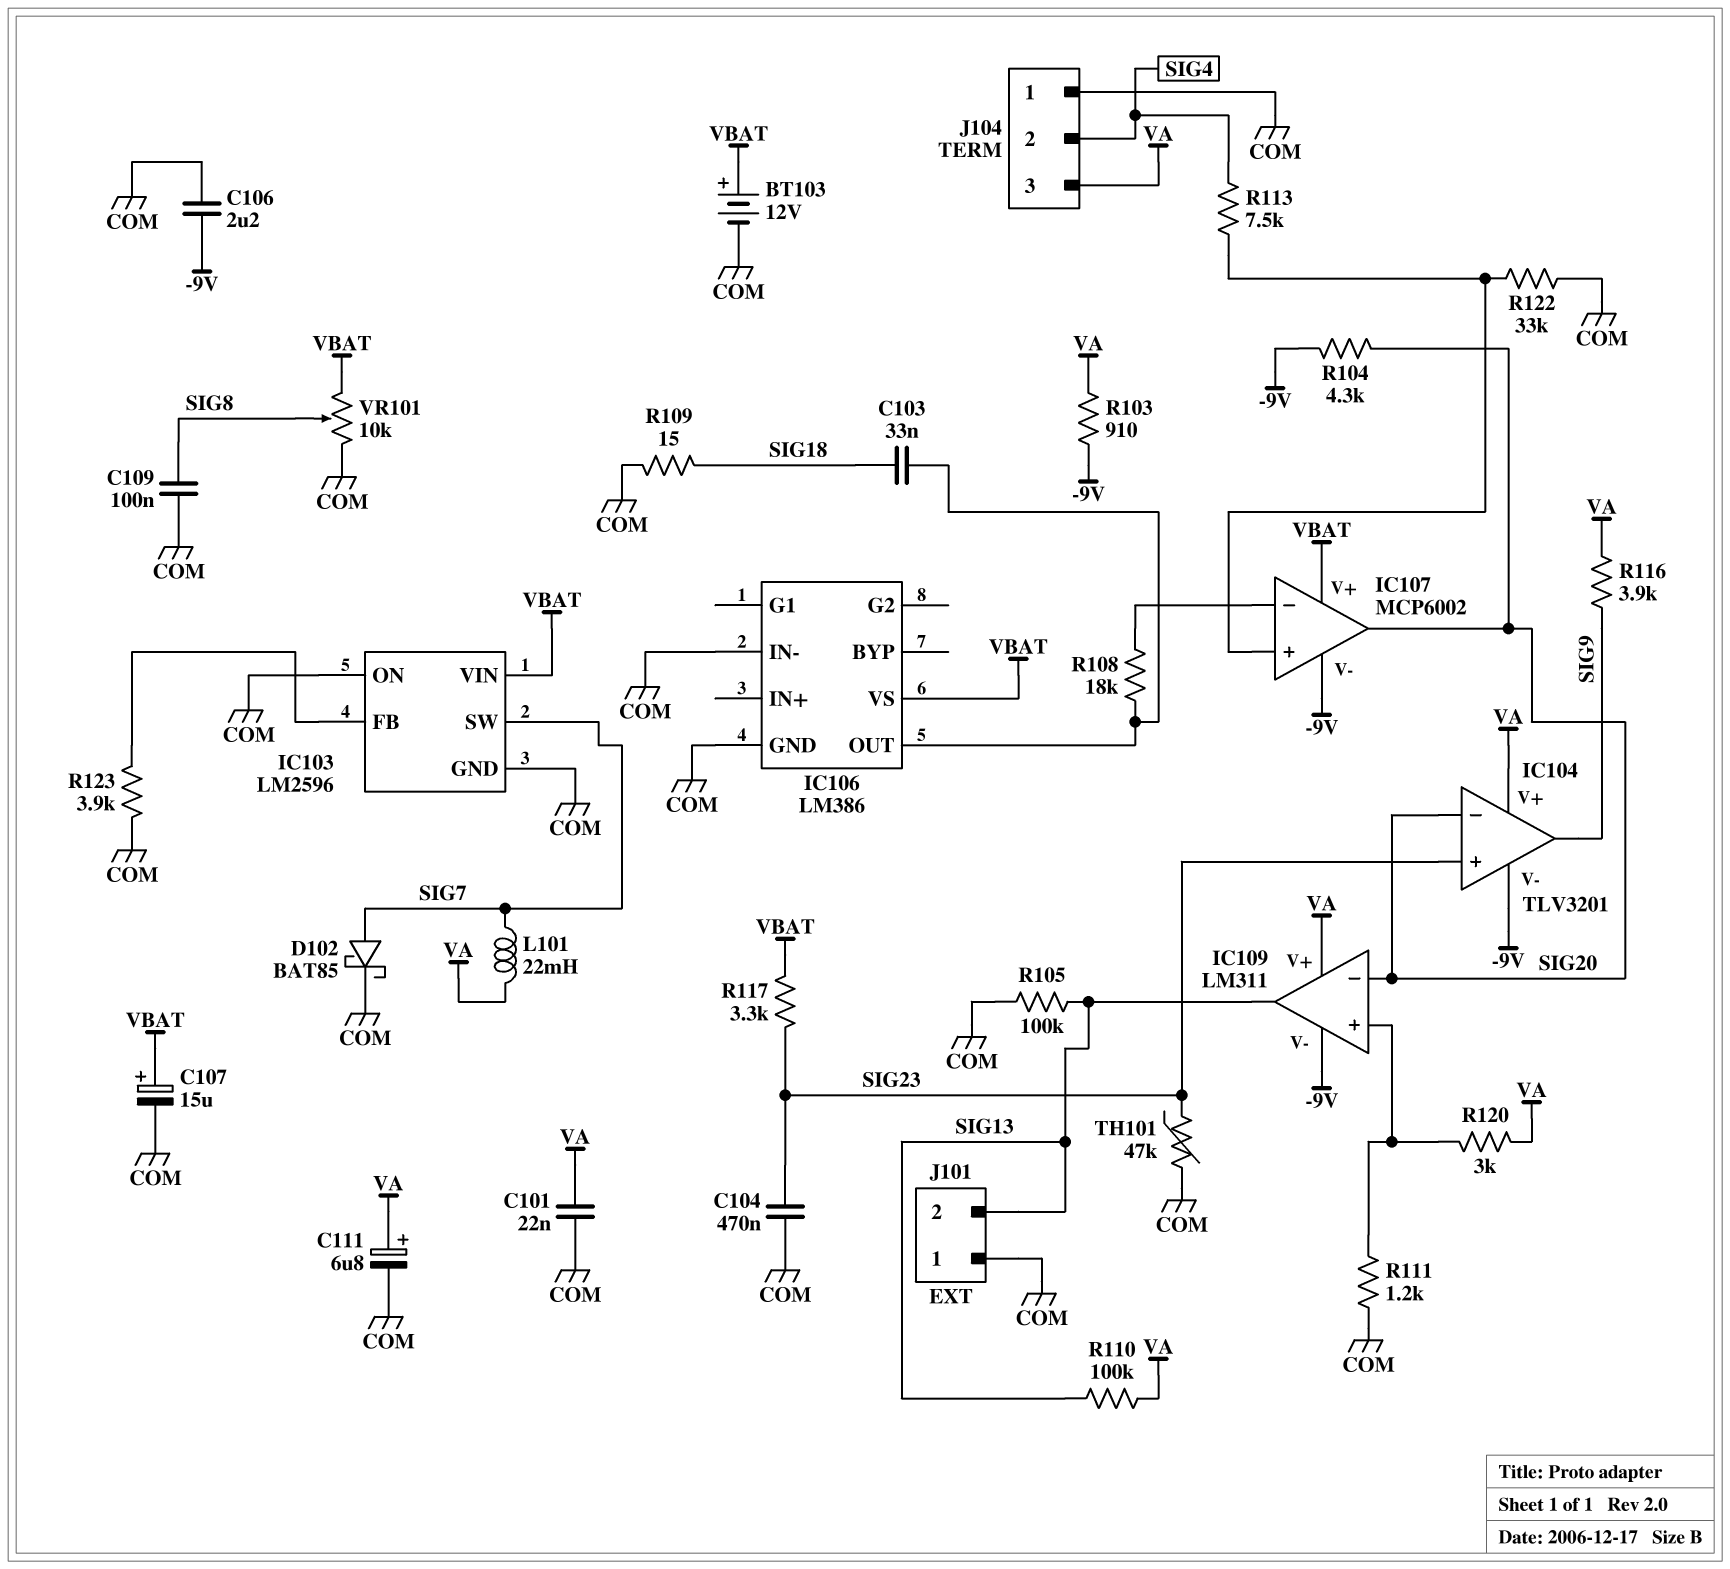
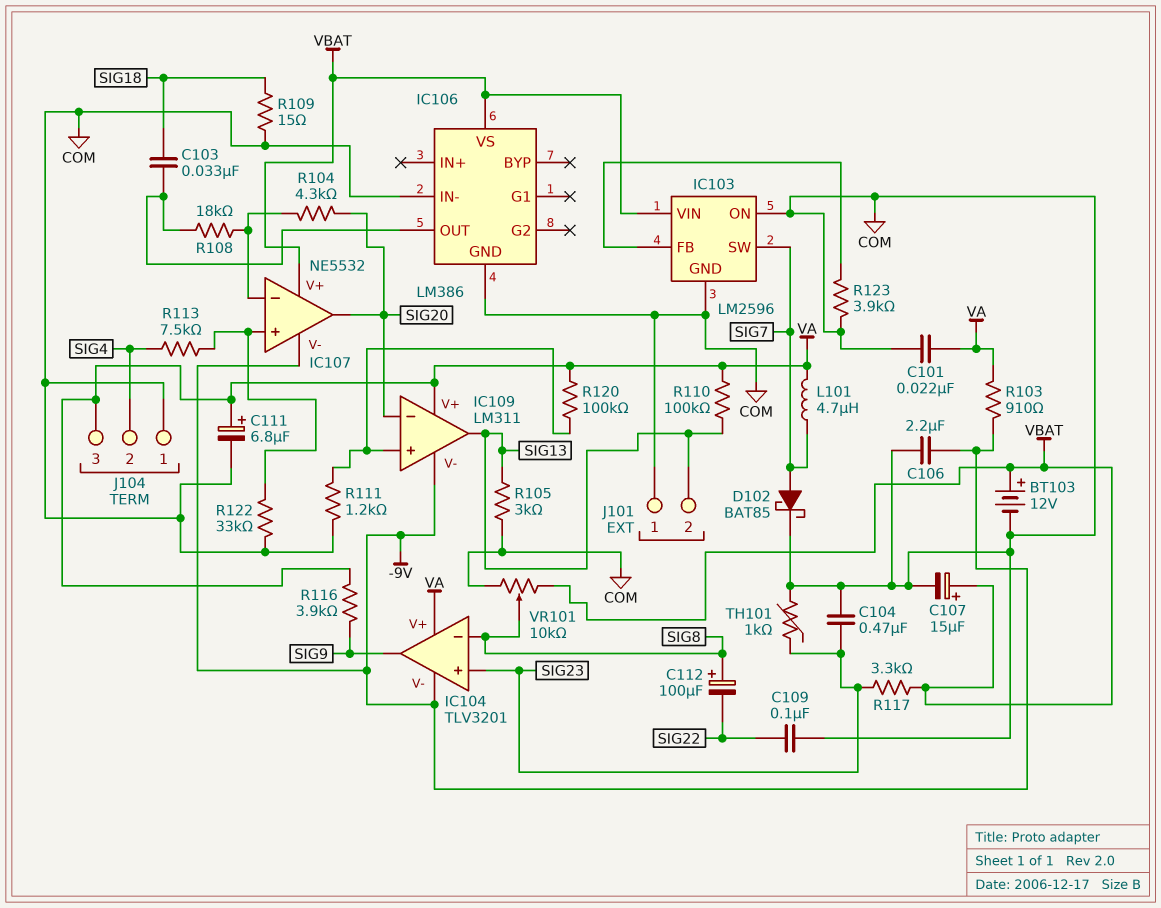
C109: 100nF (COM, SIG8) -> 100nF (COM, SIG22)
C112: none -> 100uF (plus SIG8, minus SIG22)
IC104 pin in-: SIG20 -> SIG8
IC107: MCP6002 -> NE5532
L101: 22mH (SIG7, VA) -> 4.7uH (SIG7, VA)
R104: 4.3k (-9V, SIG20) -> 4.3k (IC107/in-, SIG20)
R105: 100k (COM, SIG13) -> 3k (COM, SIG13)
R120: 3k (IC109/in+, VA) -> 100k (IC109/in+, VA)
TH101: 47k (COM, SIG23) -> 1k (COM, SIG23)

